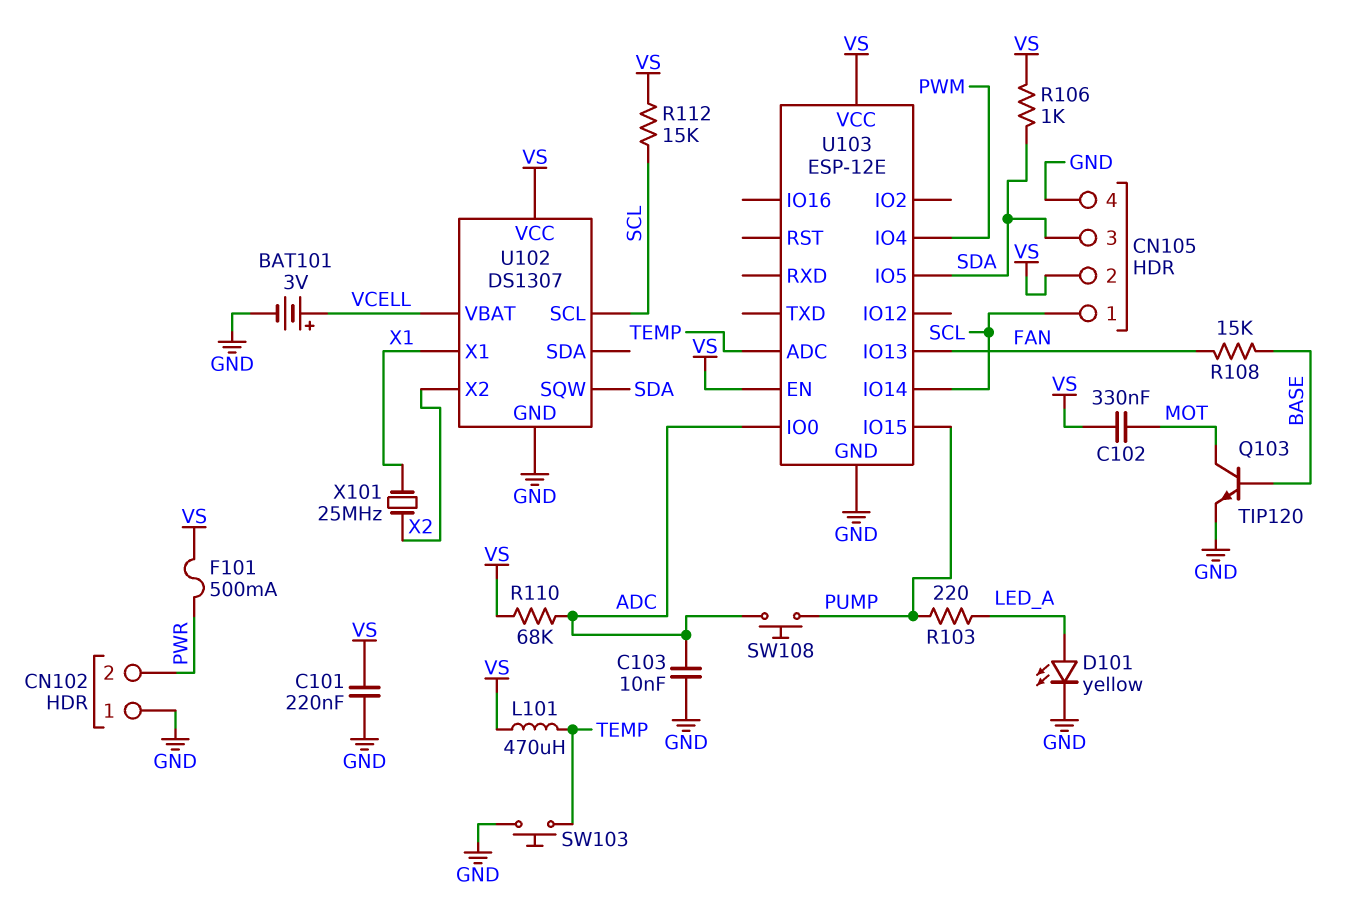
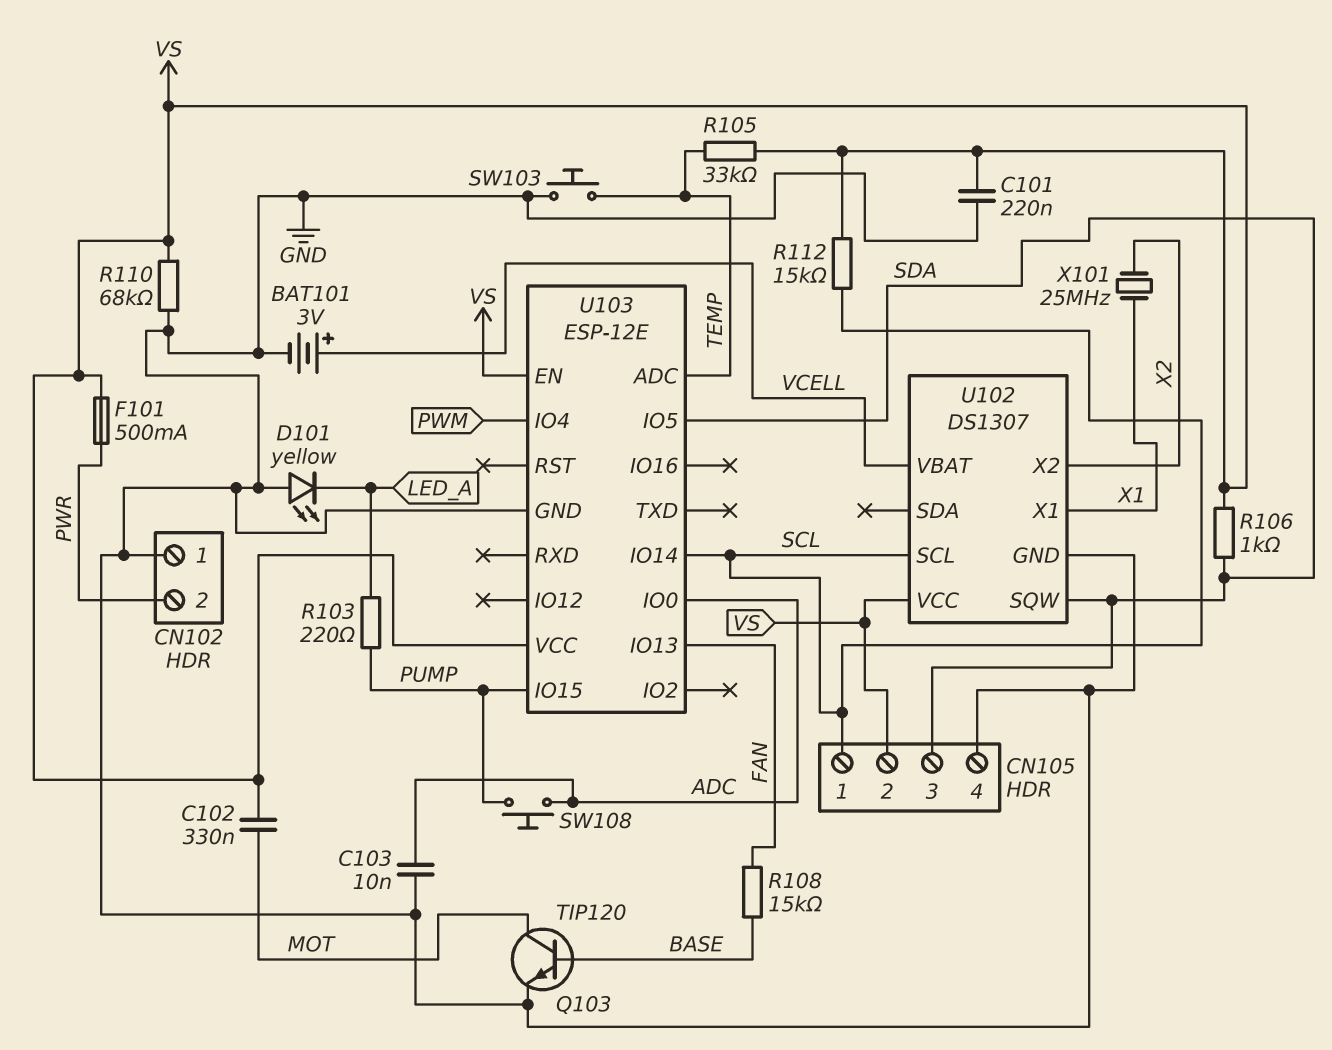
D101: LED yellow (A LED_A, K GND) -> LED yellow (A GND, K LED_A)
L101: 470uH (TEMP, VS) -> none
R105: none -> 33k (TEMP, VS)
R110: 68k (ADC, VS) -> 68k (GND, VS)

